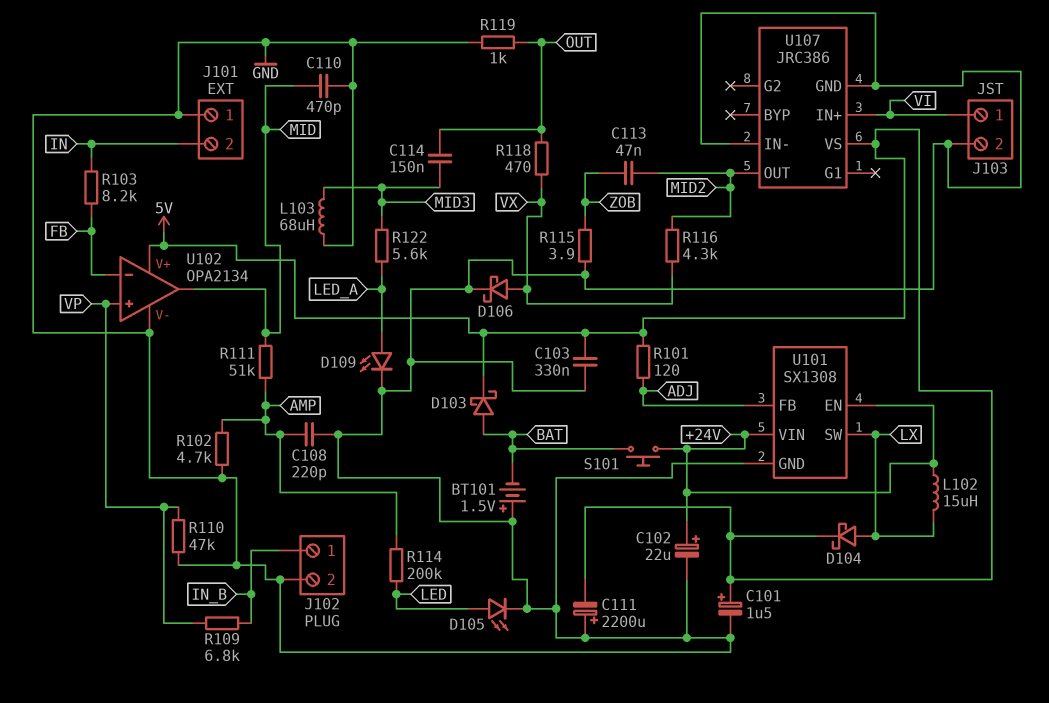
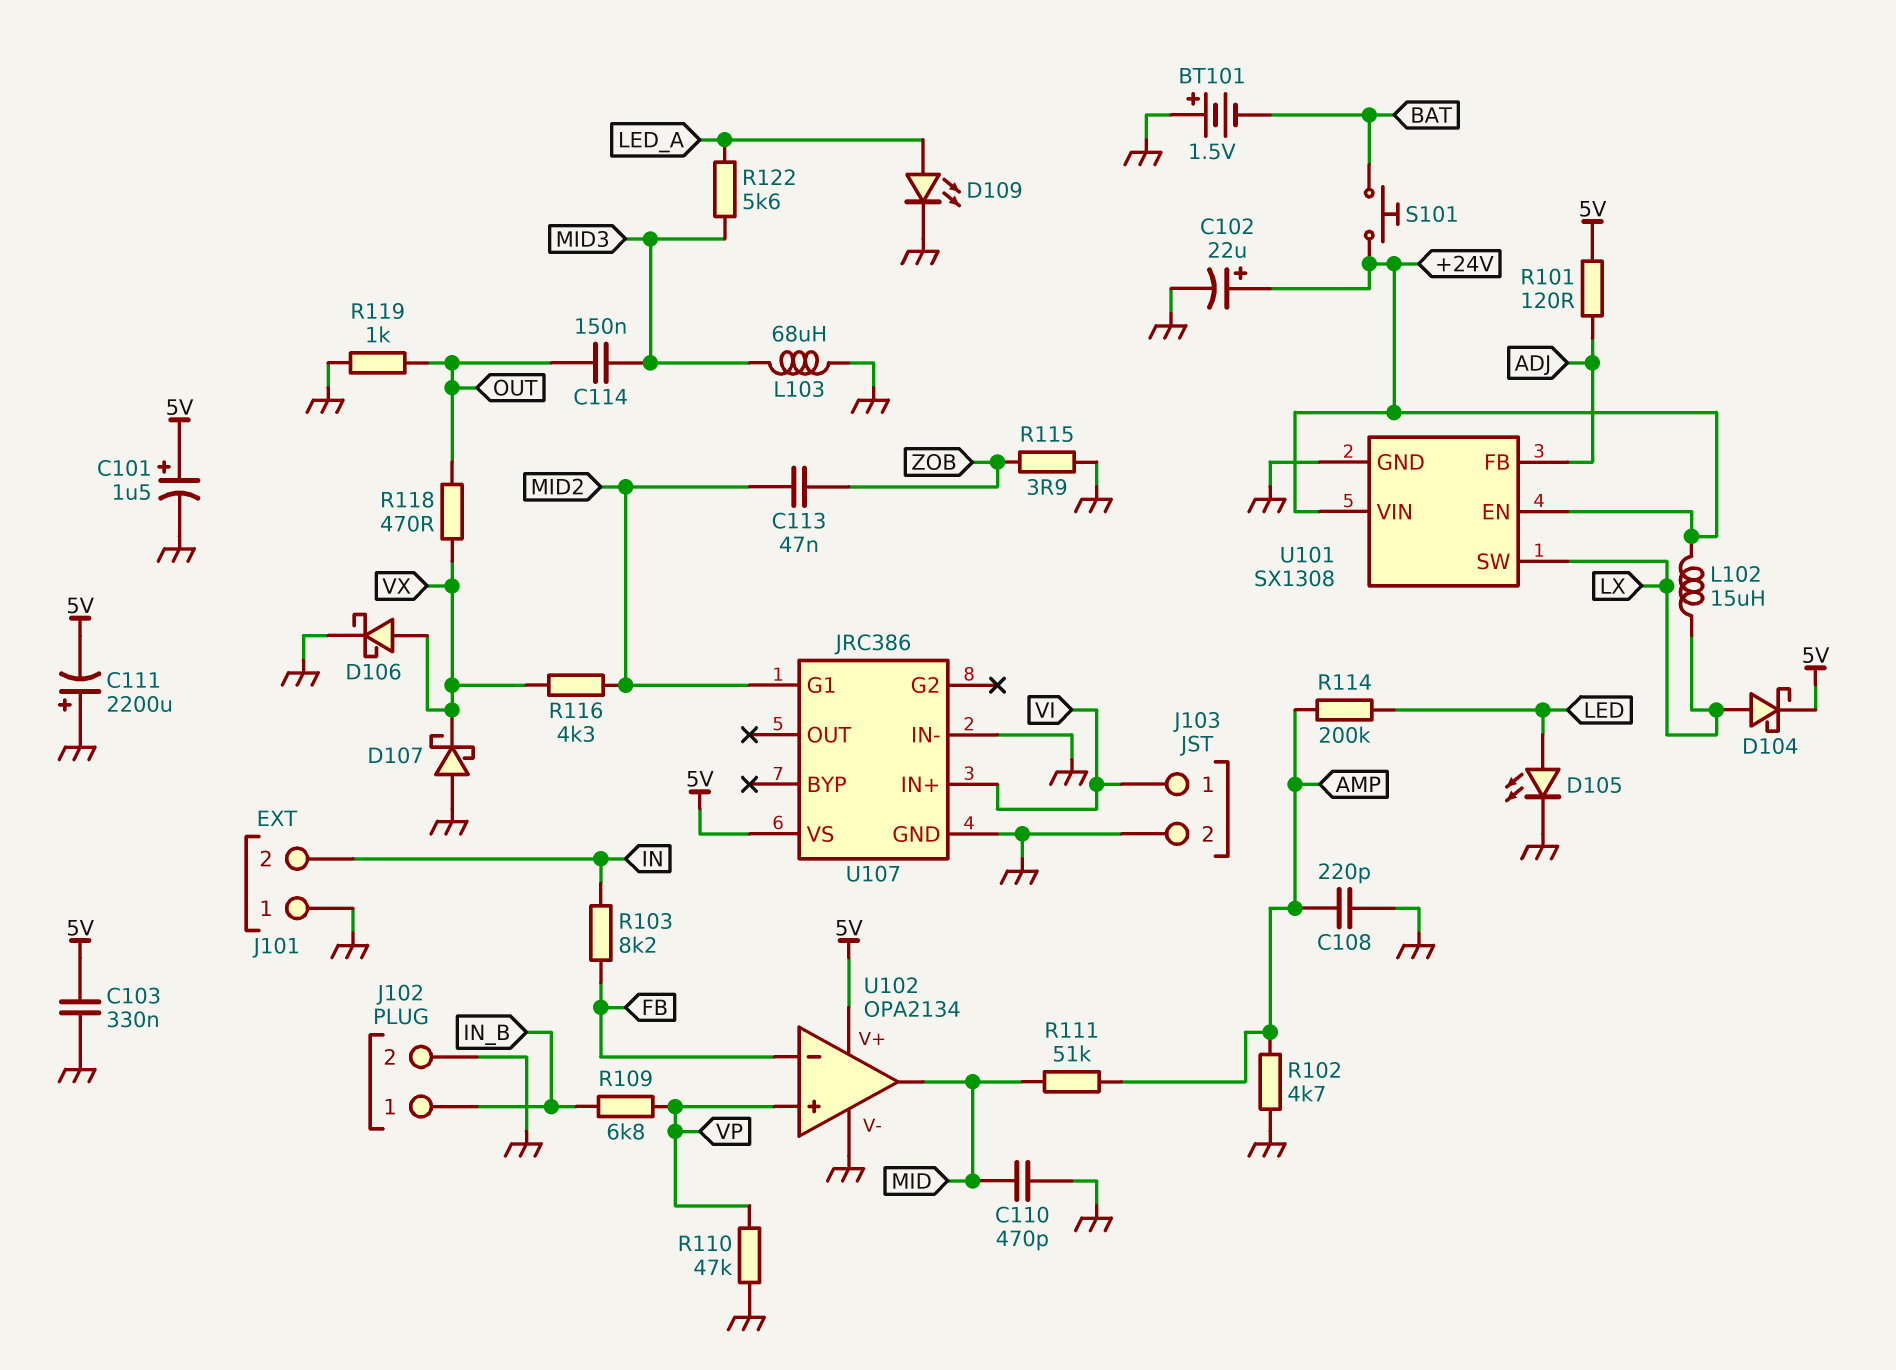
D103: schottky (A BAT, K 5V) -> none
D107: none -> schottky (A GND, K VX)
U107 pin G1: none -> MID2
U107 pin OUT: MID2 -> none

